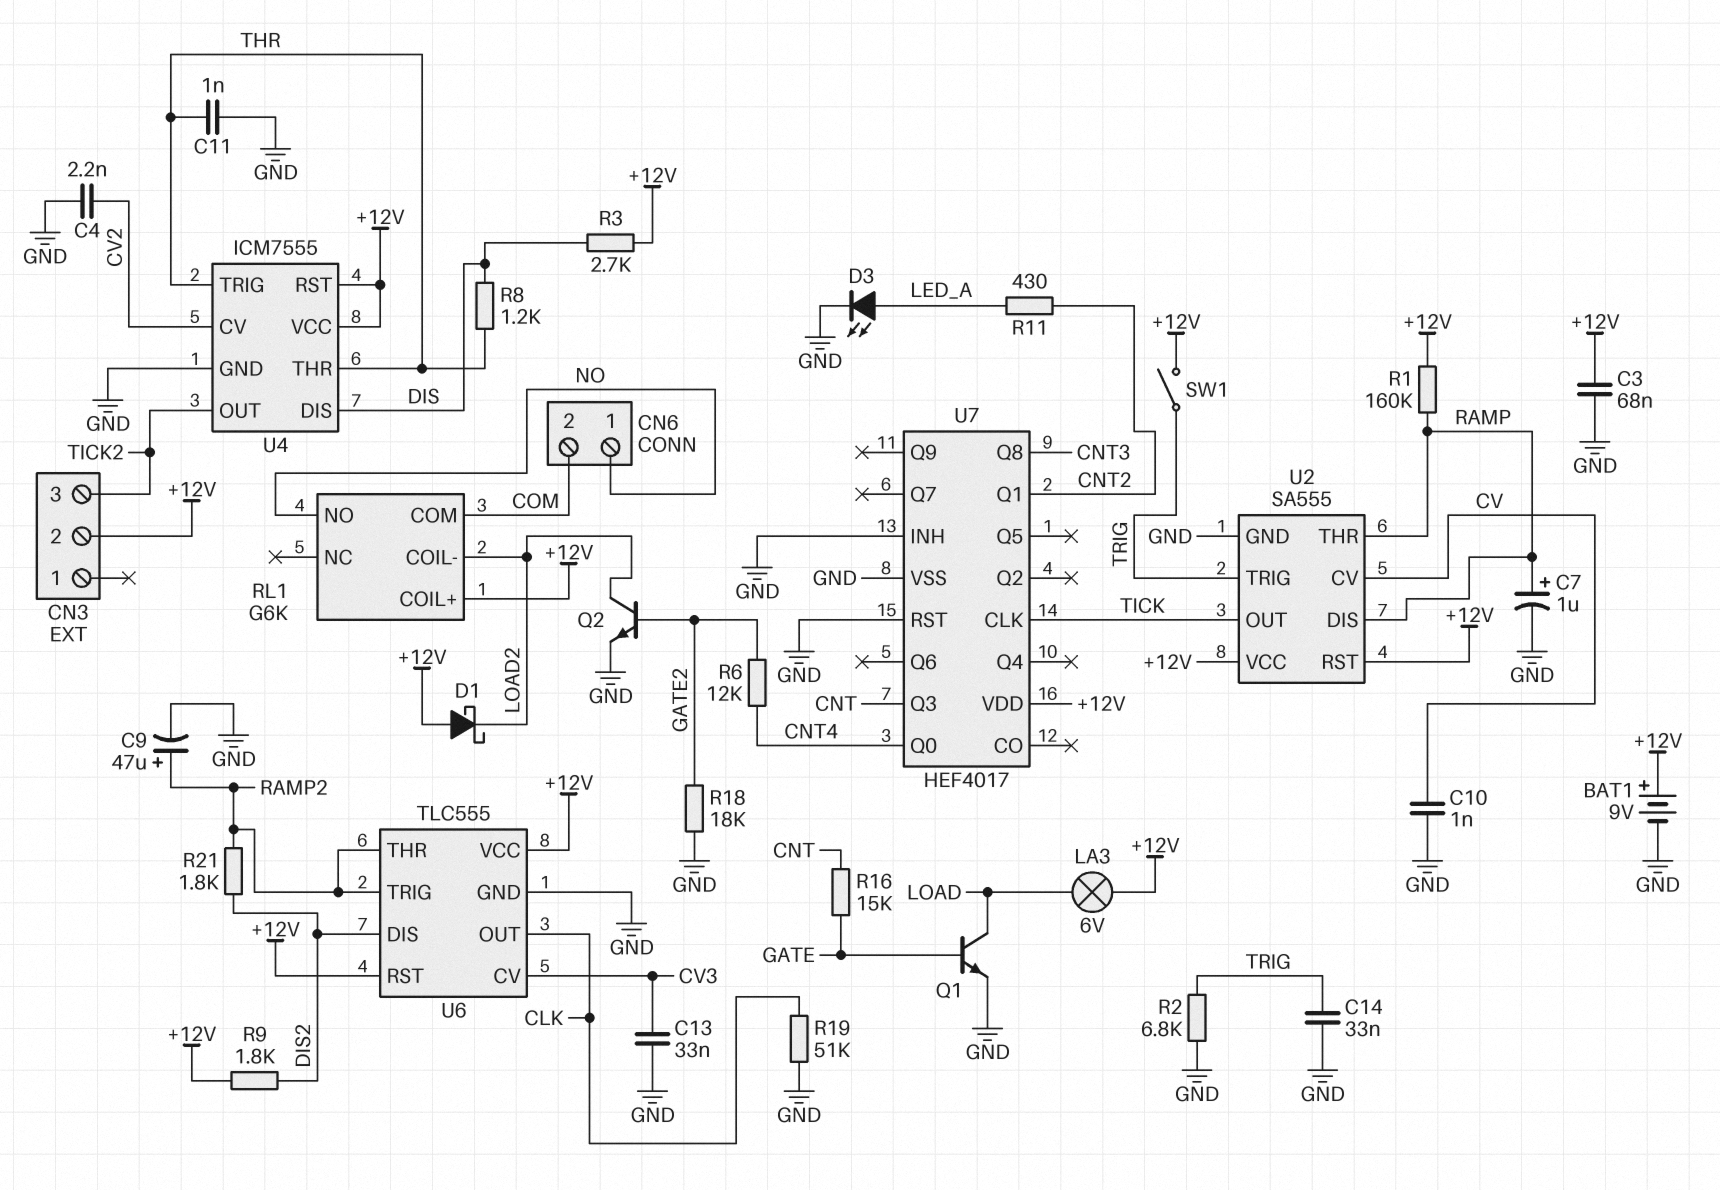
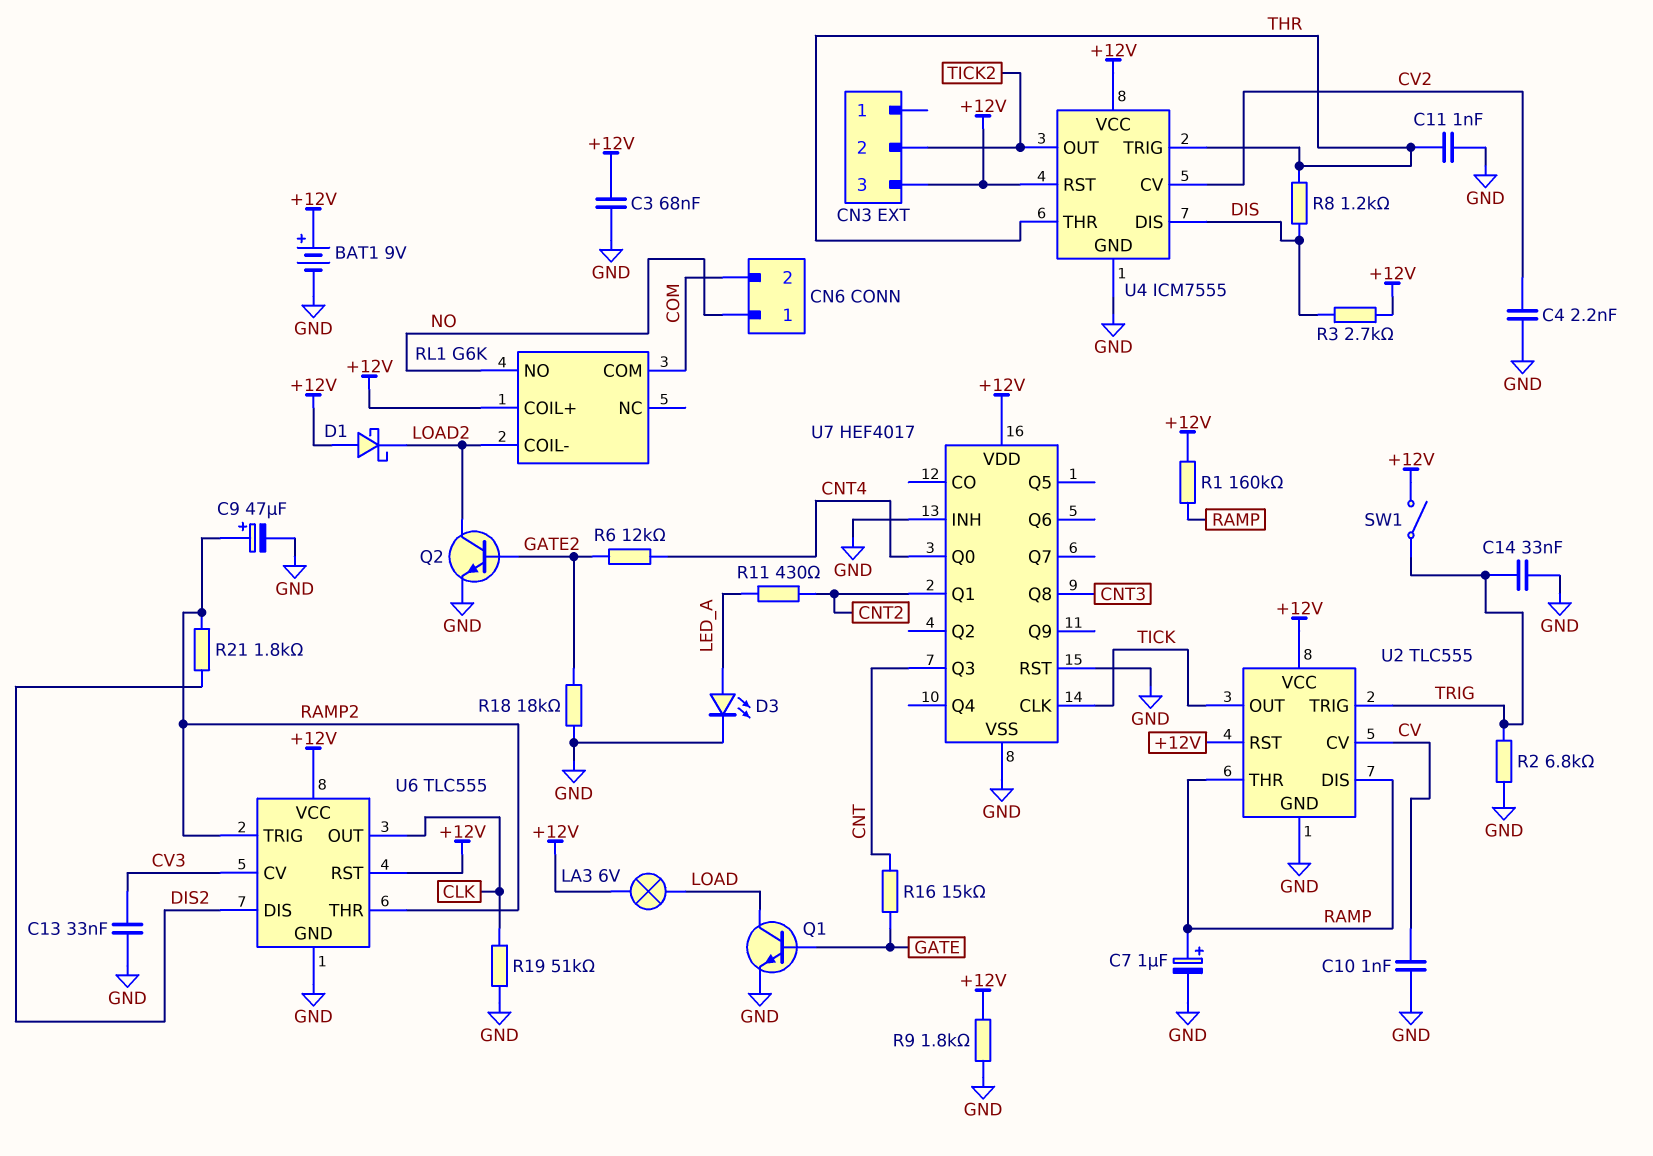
CN3 pin 2: +12V -> TICK2
CN3 pin 3: TICK2 -> +12V
R9: 1.8k (+12V, DIS2) -> 1.8k (+12V, GND)
U2: SA555 -> TLC555

